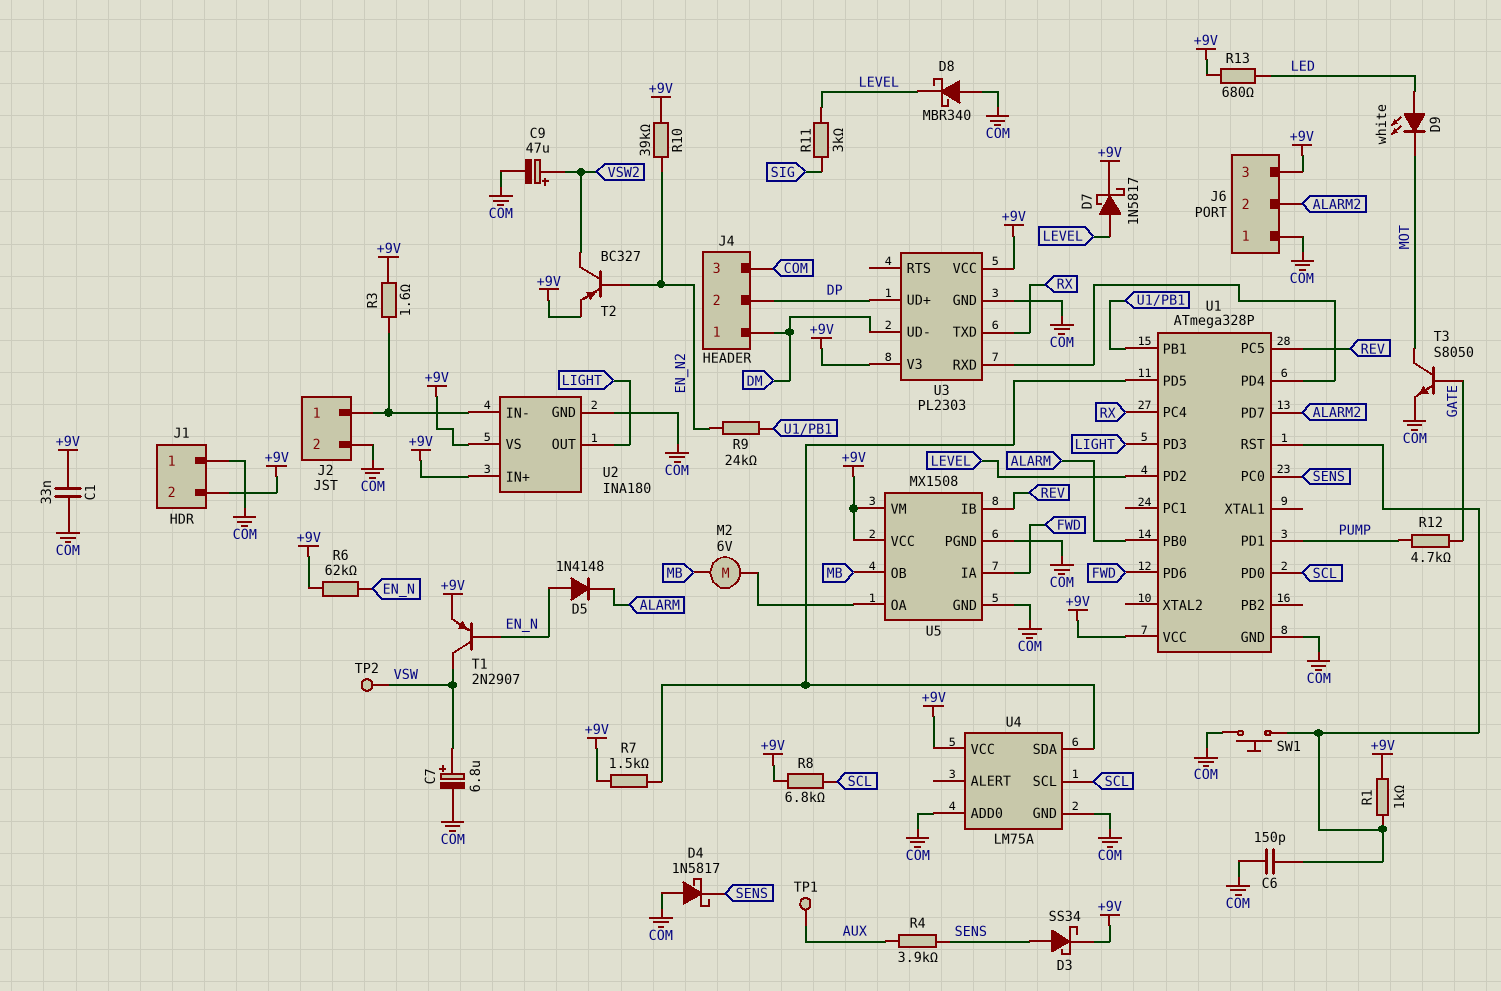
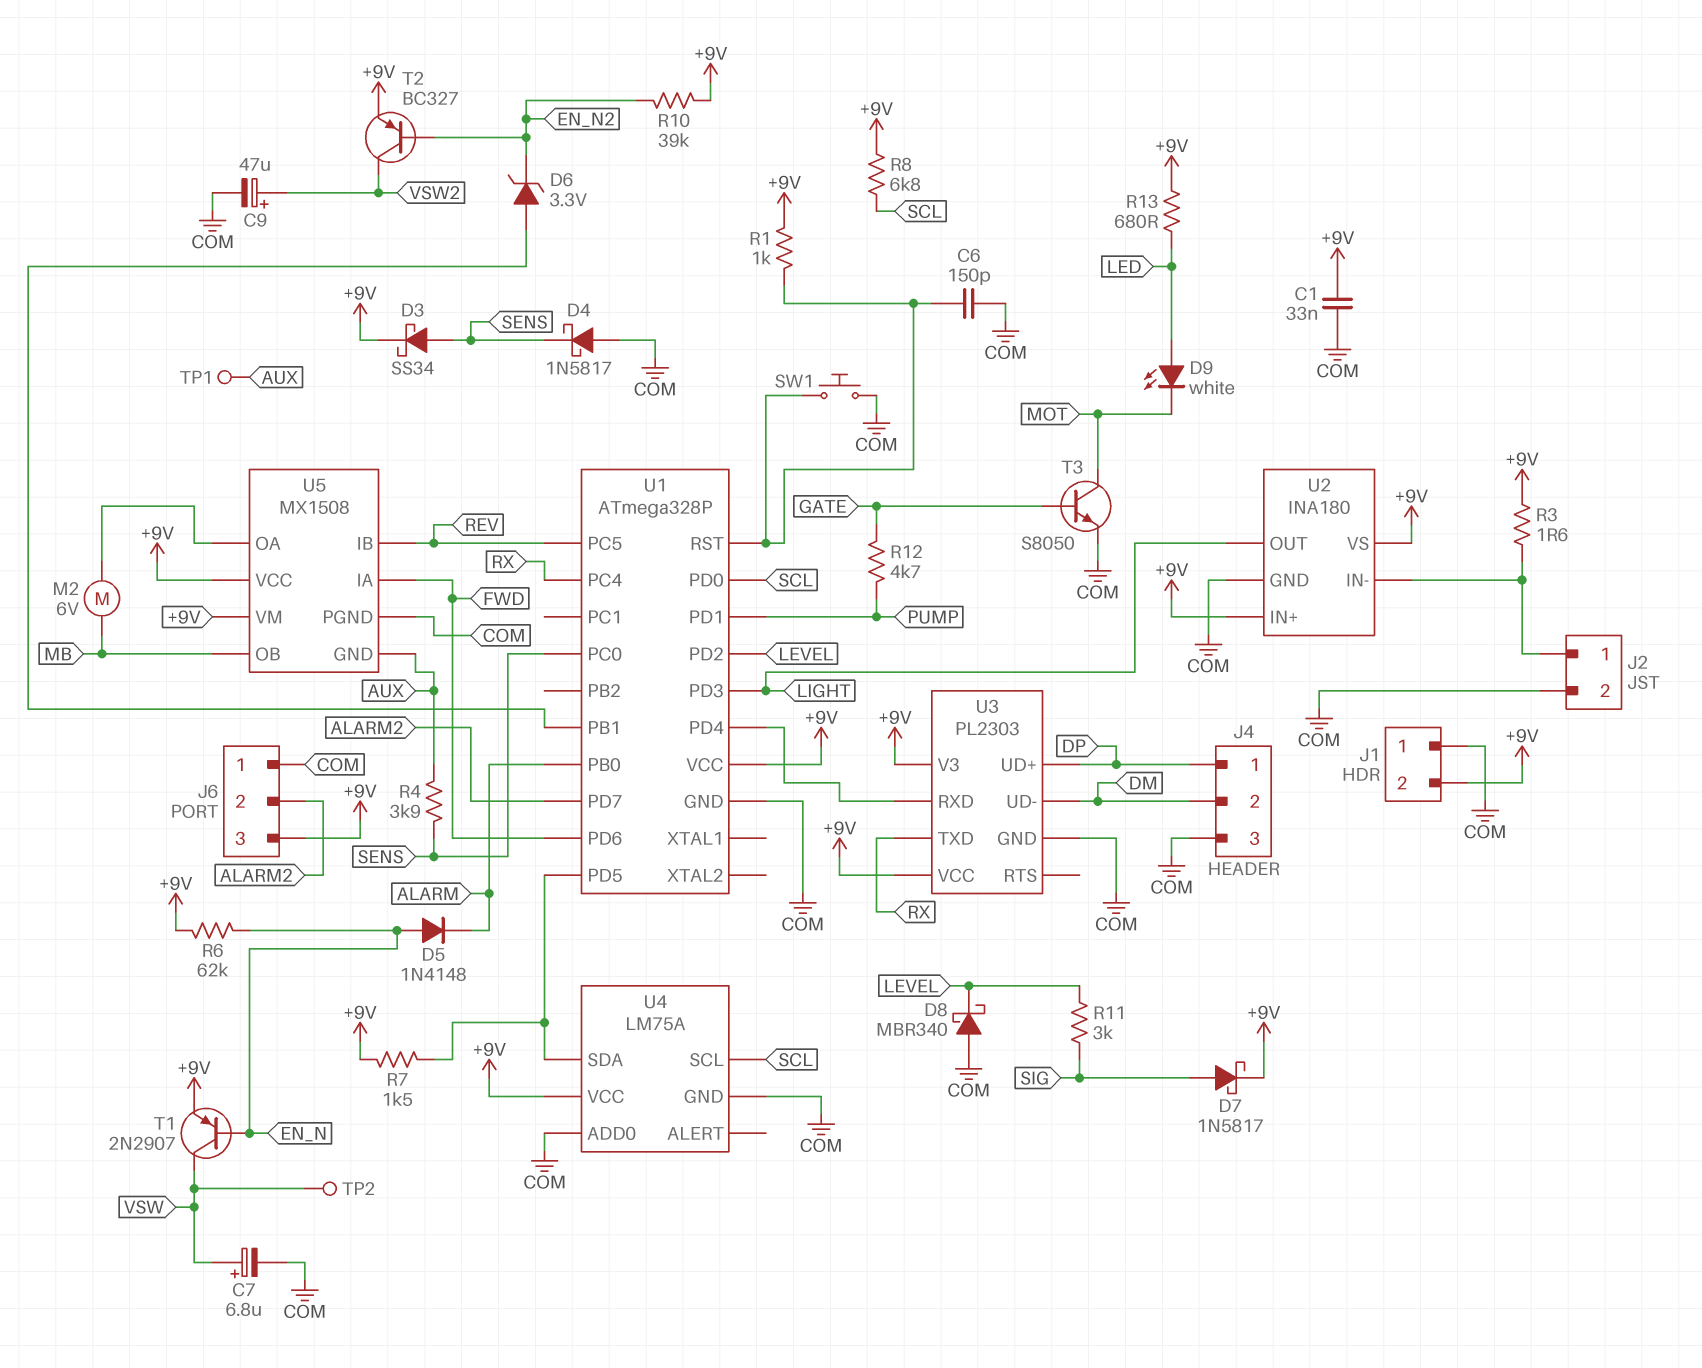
D6: none -> zener 3.3V (A U1/PB1, K EN_N2)
D7: schottky 1N5817 (A LEVEL, K +9V) -> schottky 1N5817 (A SIG, K +9V)
J4 pin 1: DM -> DP
J4 pin 2: DP -> DM
R9: 24k (EN_N2, U1/PB1) -> none
U5 pin GND: COM -> AUX

